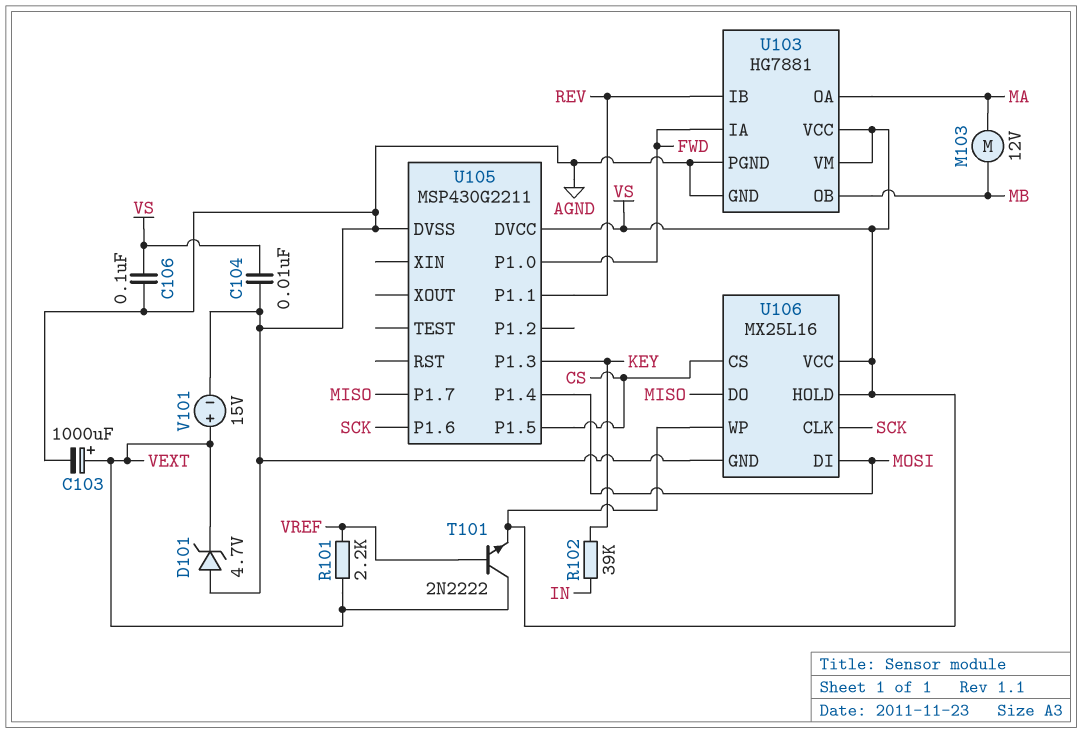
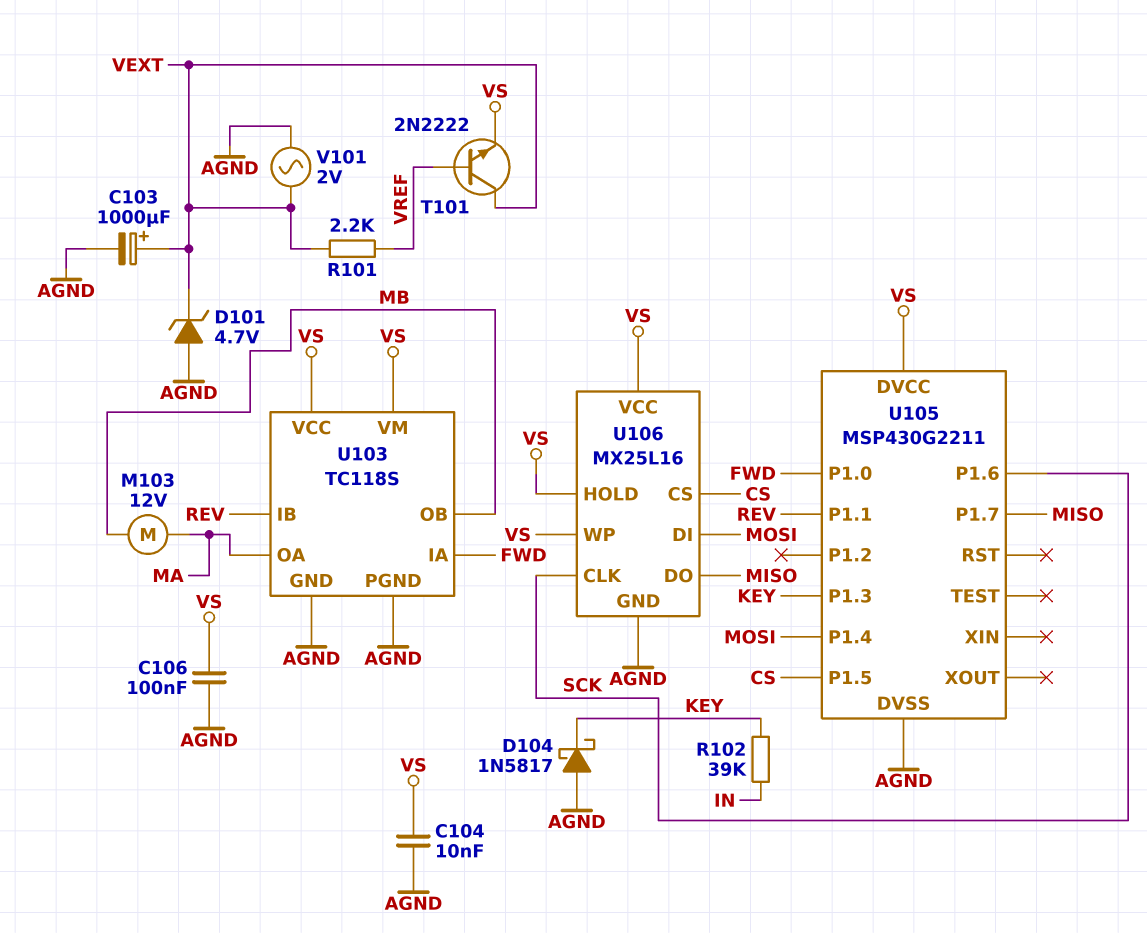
D104: none -> schottky 1N5817 (A AGND, K KEY)
U103: HG7881 -> TC118S
V101: 15V (plus VEXT, minus AGND) -> AC 2V (AGND, VEXT)

